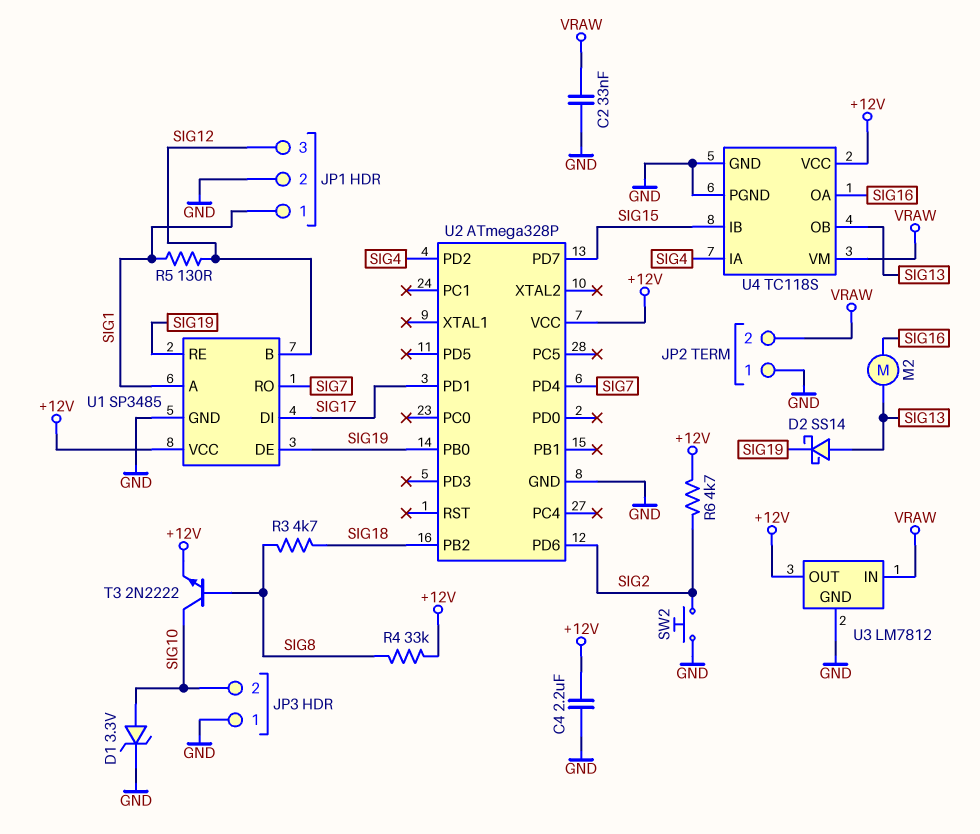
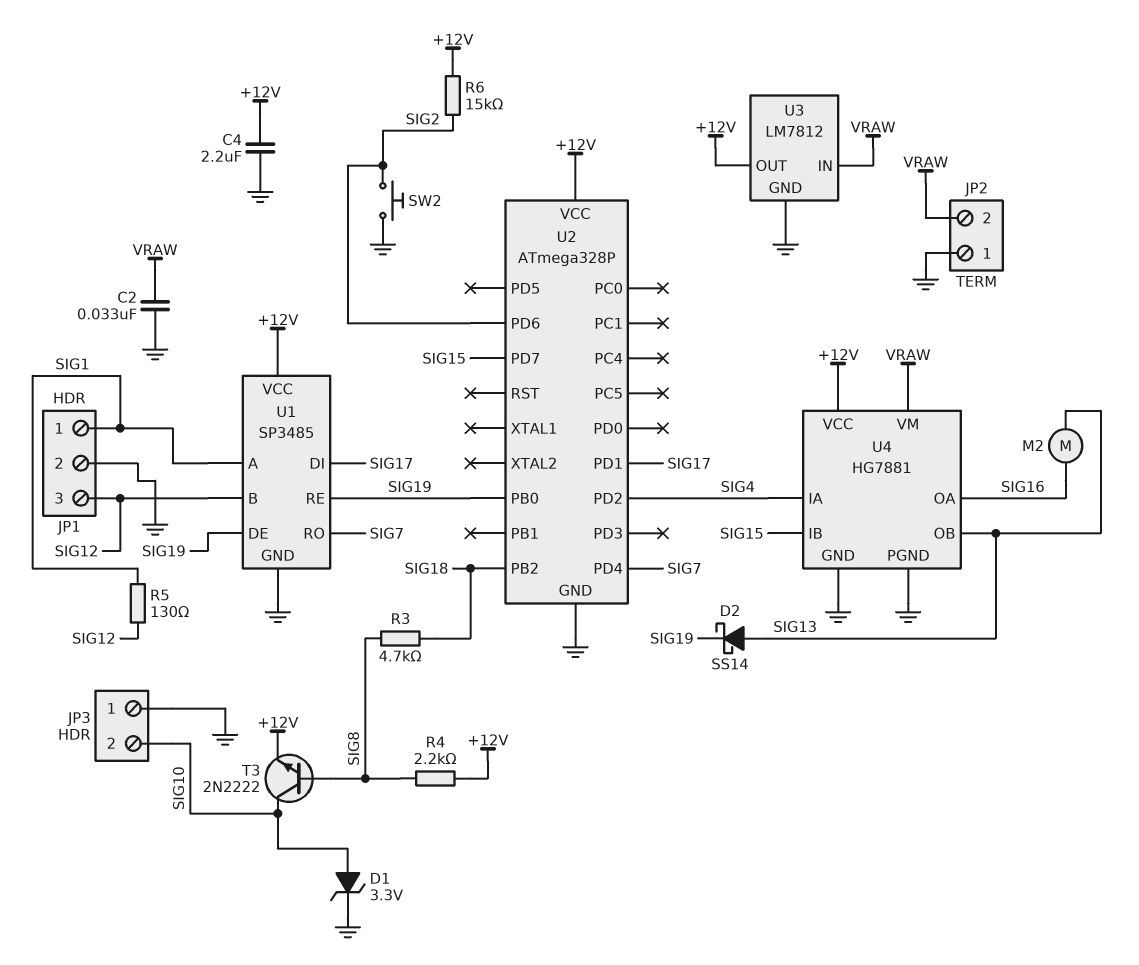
R4: 33k (+12V, SIG8) -> 2.2k (+12V, SIG8)
R6: 4.7k (+12V, SIG2) -> 15k (+12V, SIG2)
U4: TC118S -> HG7881

